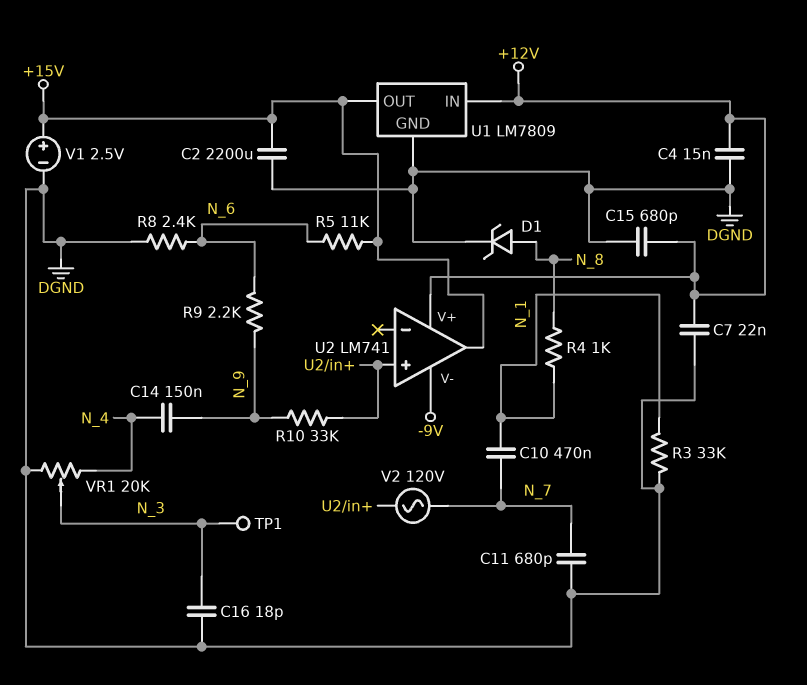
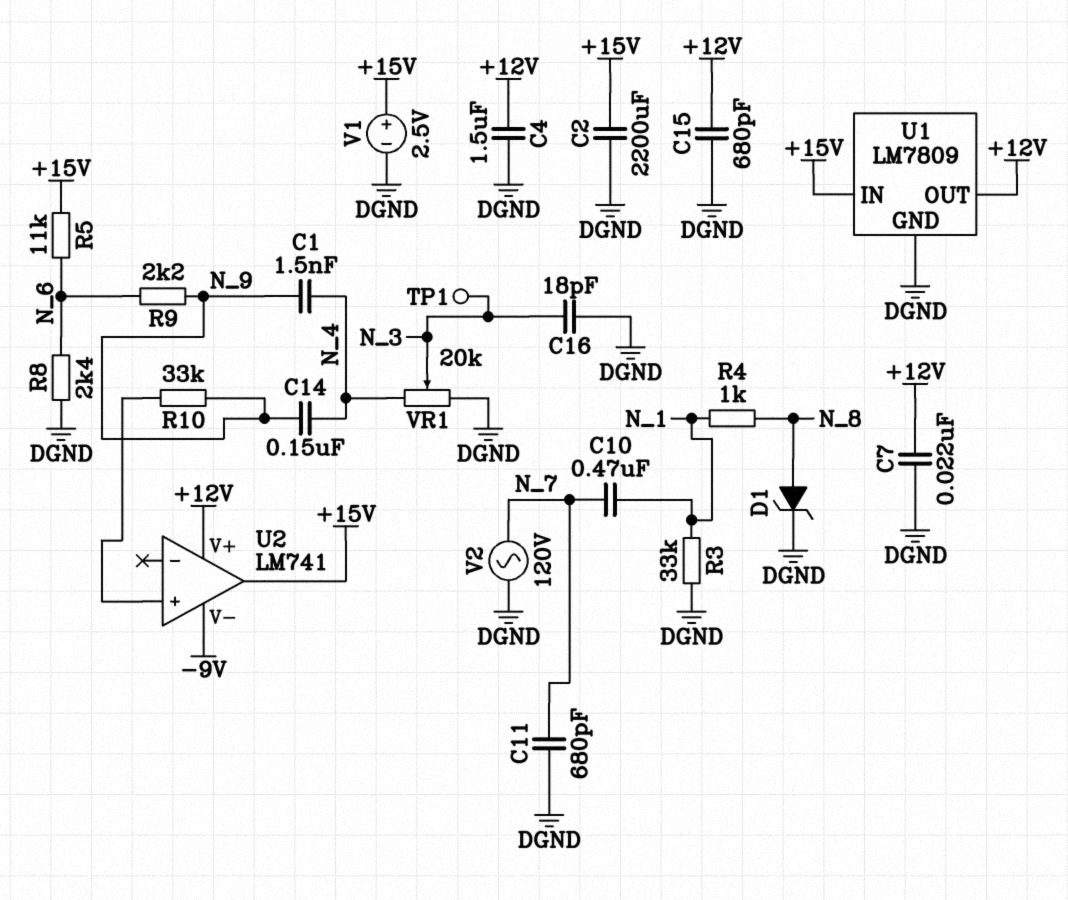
C1: none -> 1.5nF (N_4, N_9)
C4: 15nF (+12V, DGND) -> 1.5uF (+12V, DGND)
U1 pin IN: +12V -> +15V
U1 pin OUT: +15V -> +12V
V2: AC 120V (N_7, U2/in+) -> AC 120V (DGND, N_7)

